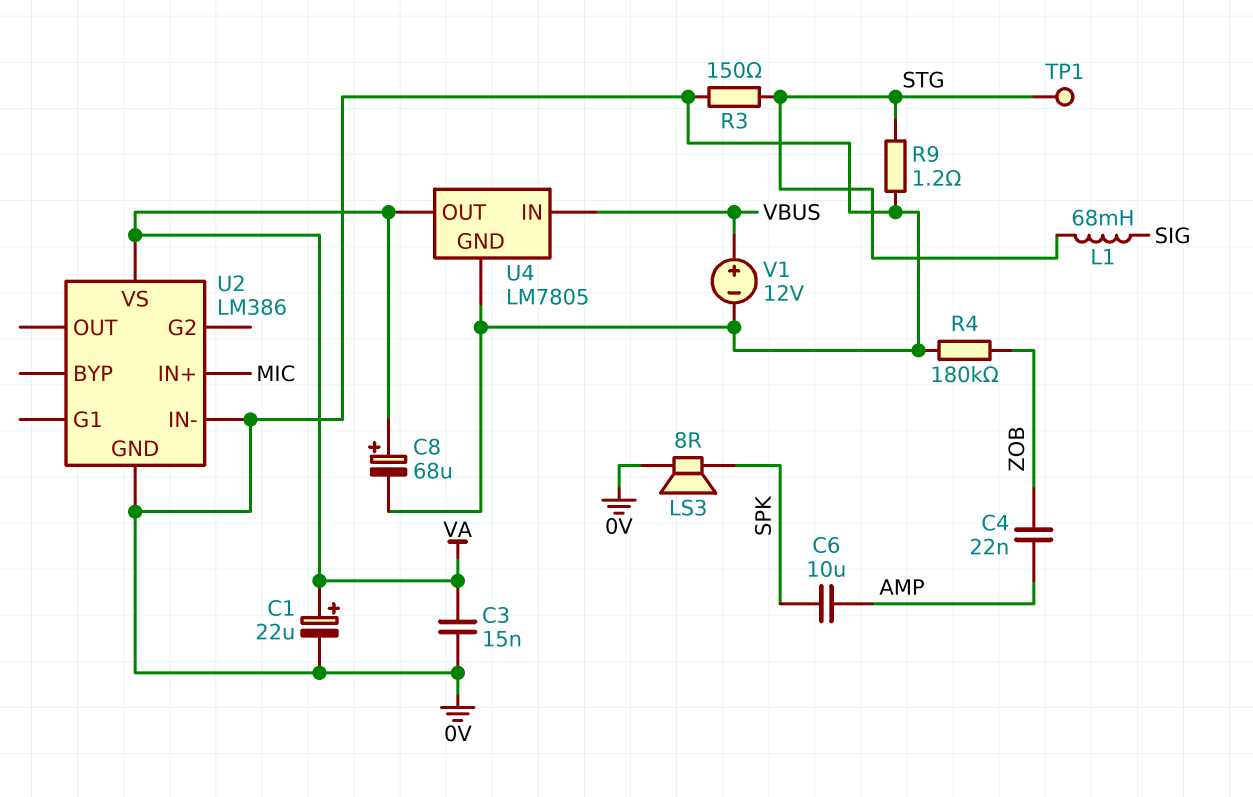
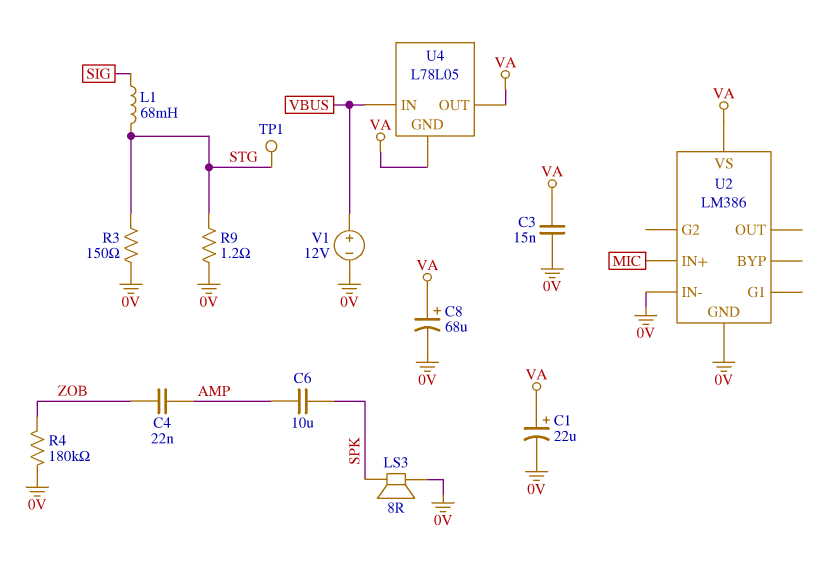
U4: LM7805 -> L78L05
U4 pin GND: 0V -> VA

